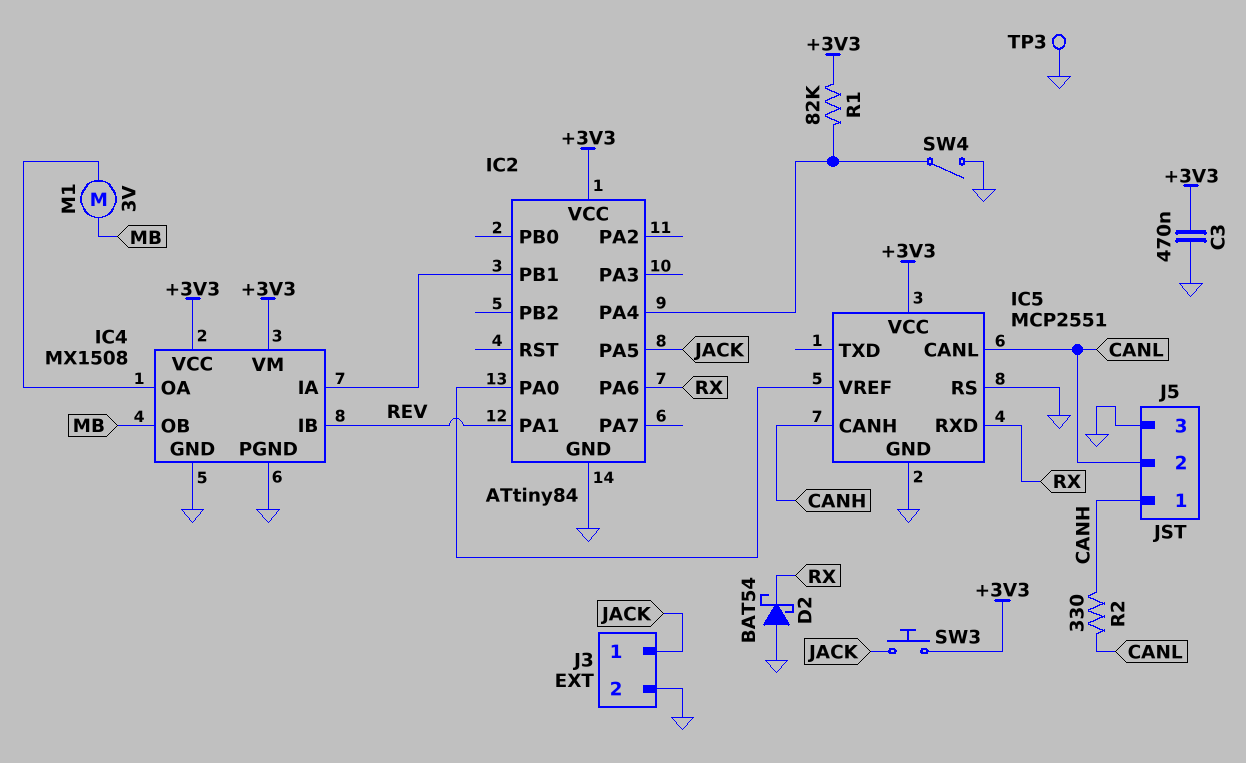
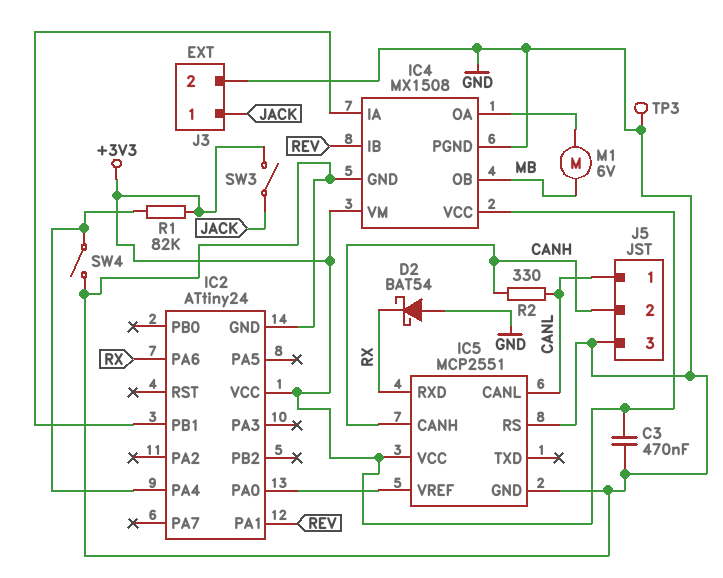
IC2: ATtiny84 -> ATtiny24
IC2 pin PA5: JACK -> none
J5 pin 1: CANH -> CANL
J5 pin 2: CANL -> CANH
M1: motor 3V (IC4/OA, MB) -> motor 6V (IC4/OA, MB)
SW3: button (+3V3, JACK) -> switch (+3V3, JACK)

